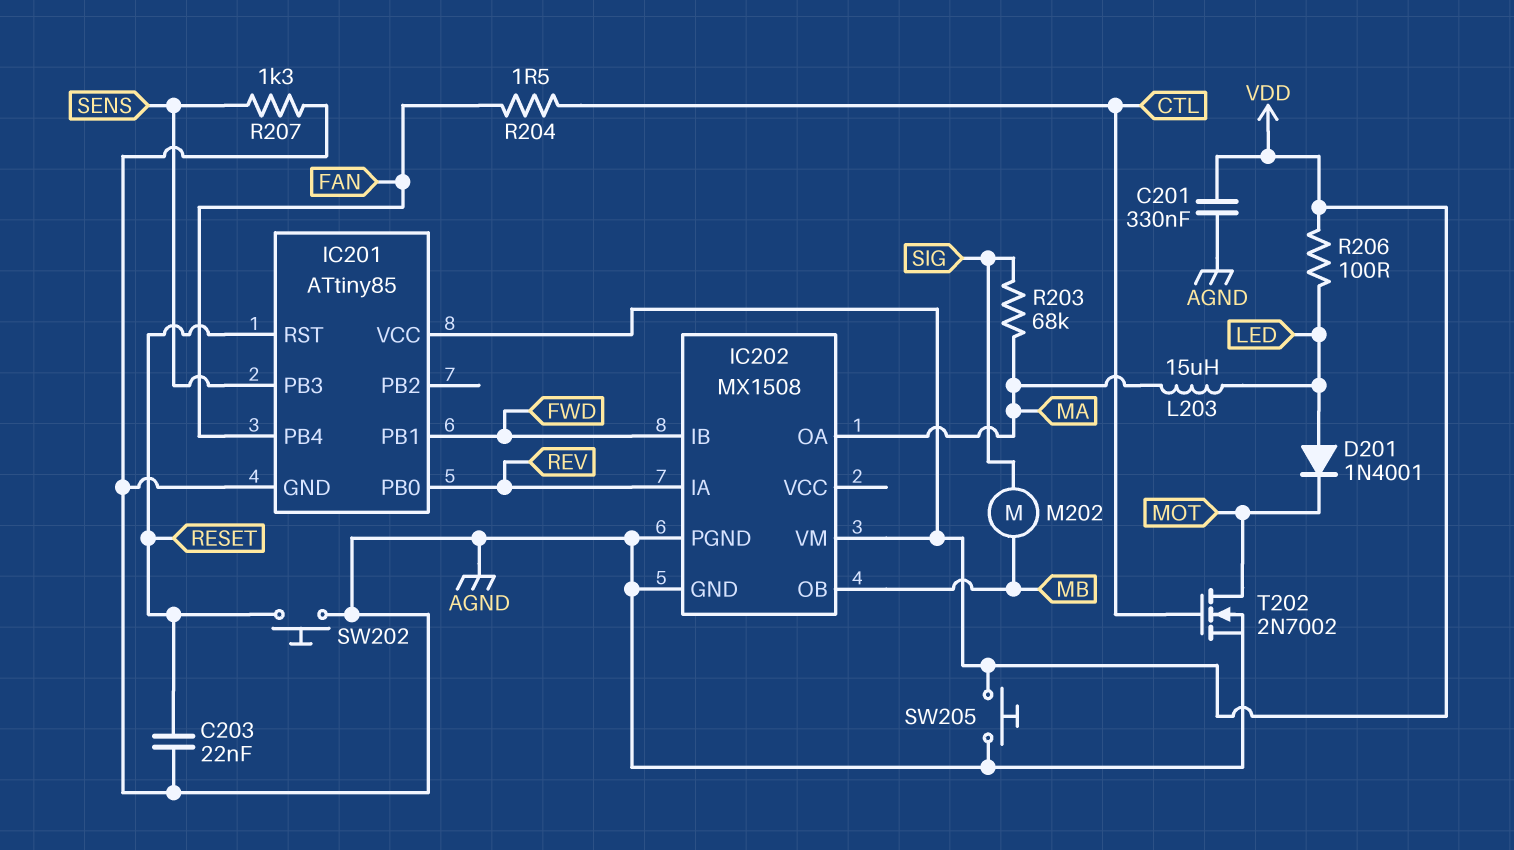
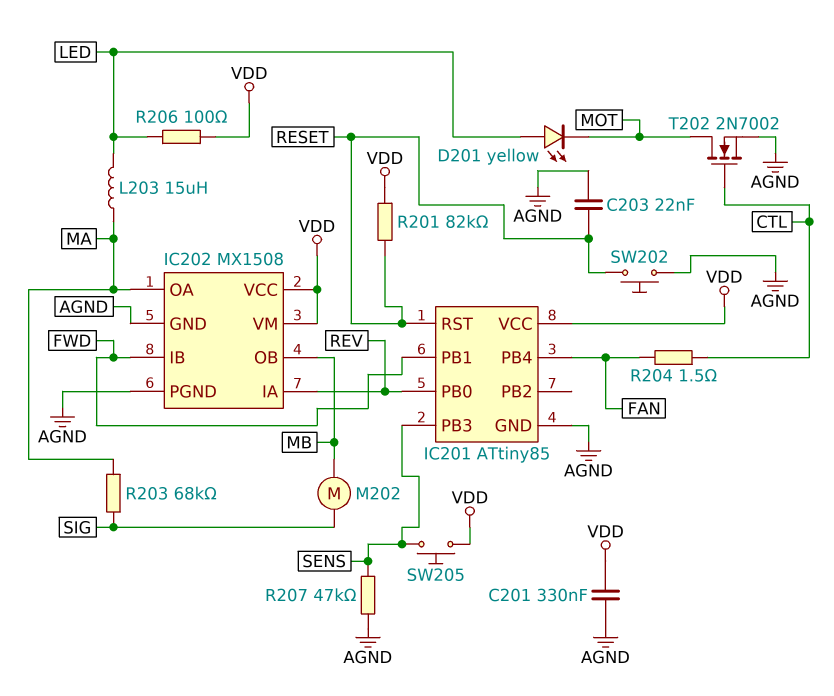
D201: diode 1N4001 (A LED, K MOT) -> LED yellow (A LED, K MOT)
IC202 pin VCC: none -> VDD
R201: none -> 82k (RESET, VDD)
R207: 1.3k (AGND, SENS) -> 47k (AGND, SENS)
SW205: button (AGND, VDD) -> button (SENS, VDD)

